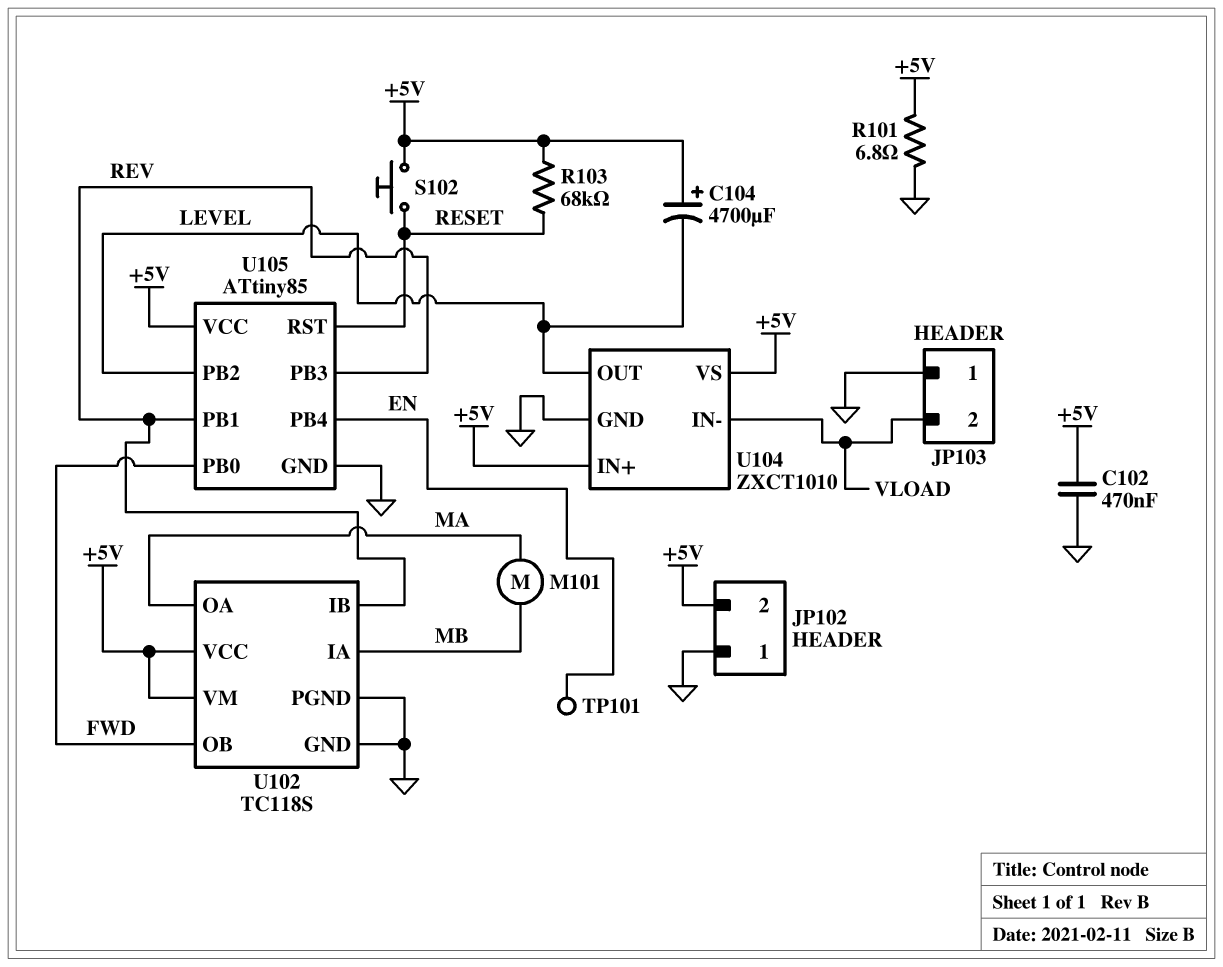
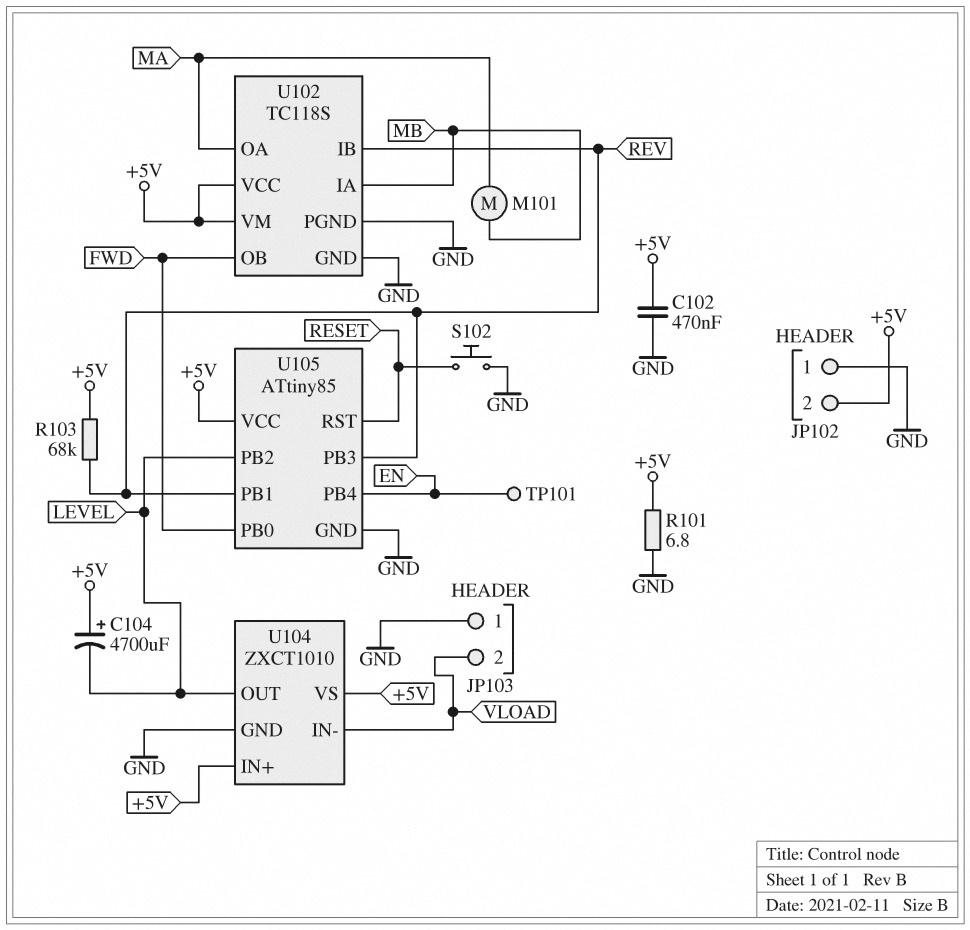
R103: 68k (+5V, RESET) -> 68k (+5V, REV)
S102: button (+5V, RESET) -> button (GND, RESET)

